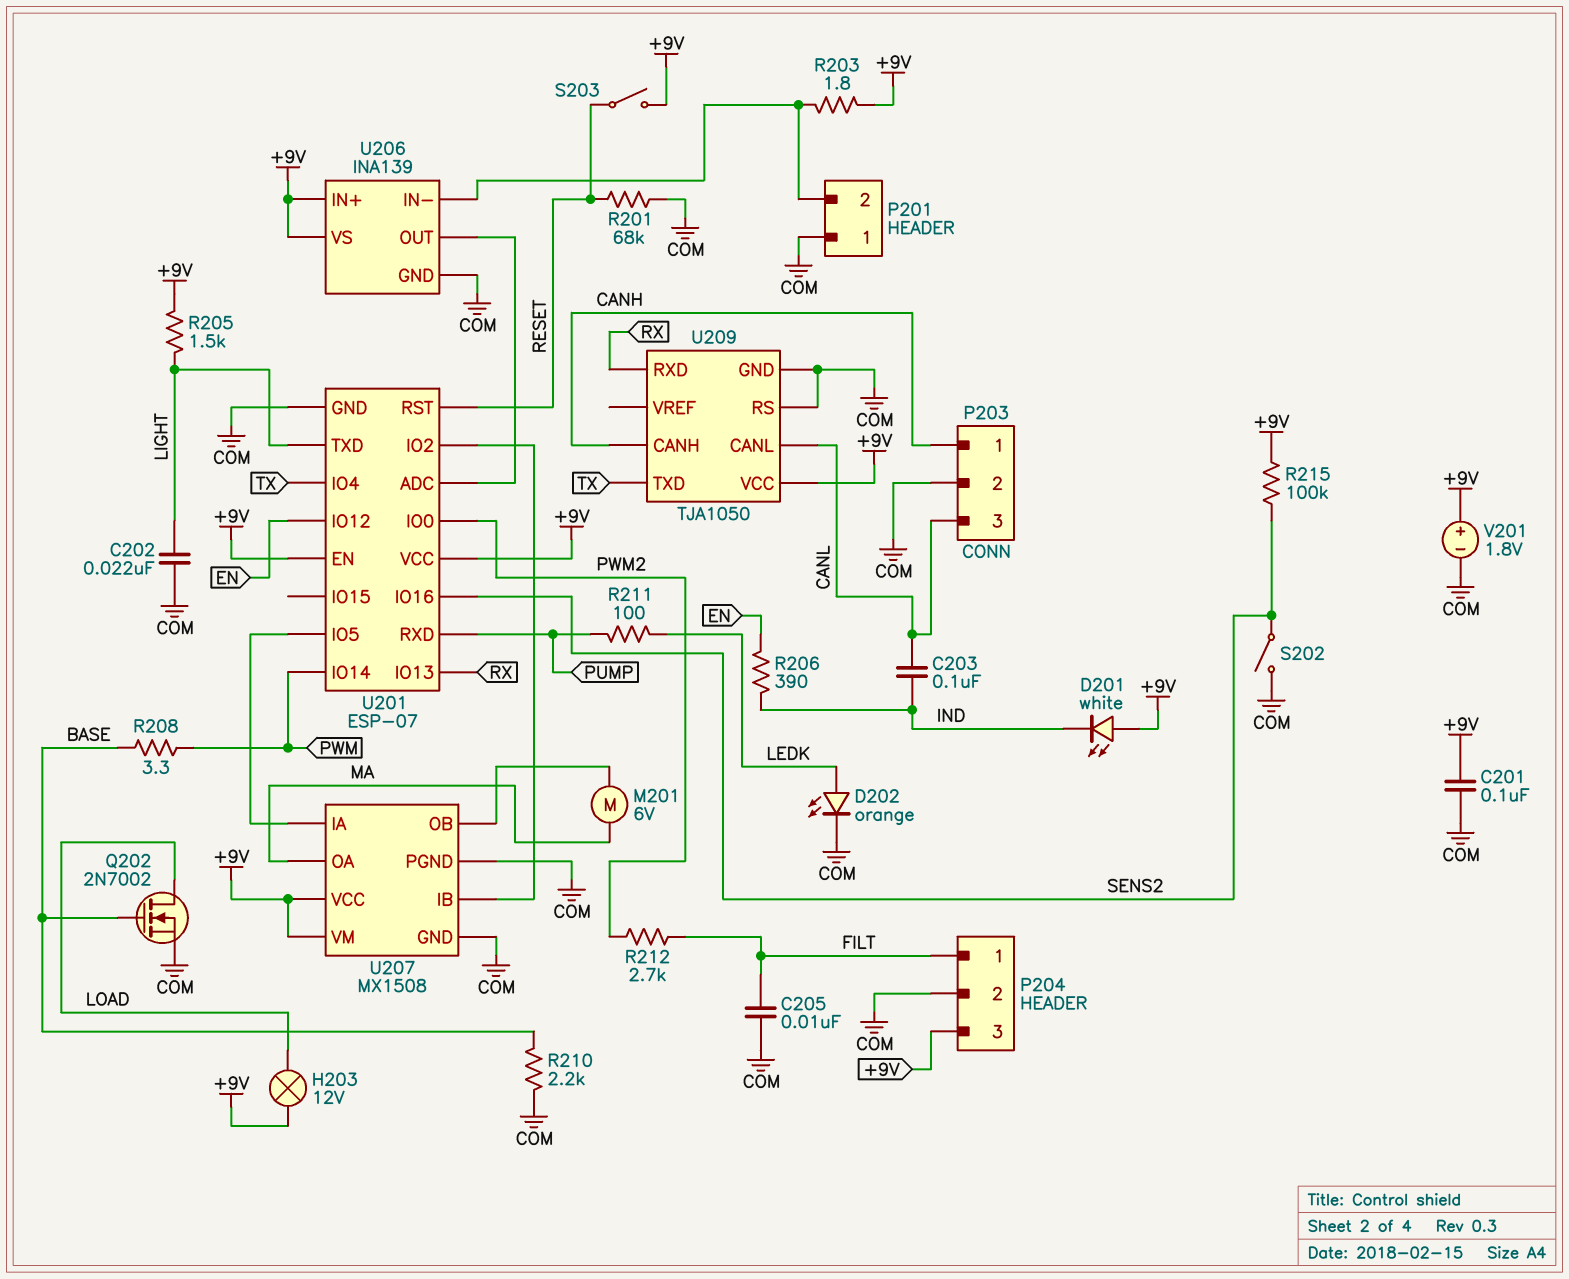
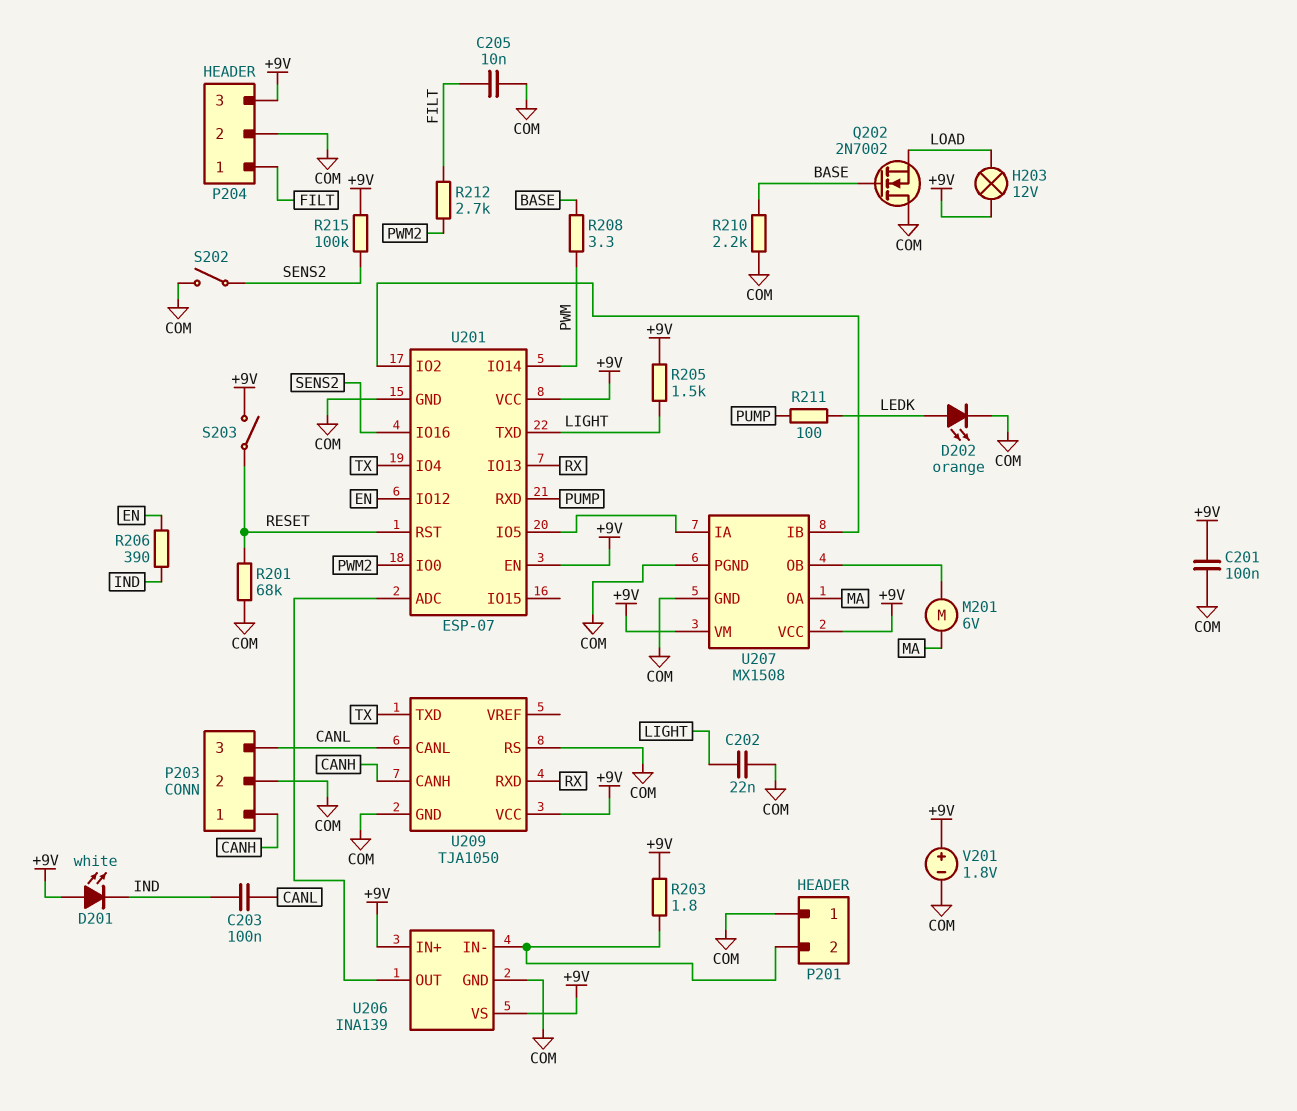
Q202: NMOS 2N7002 (G BASE, D LOAD, S COM) -> NMOS 2N7002 (G BASE, D COM, S LOAD)

